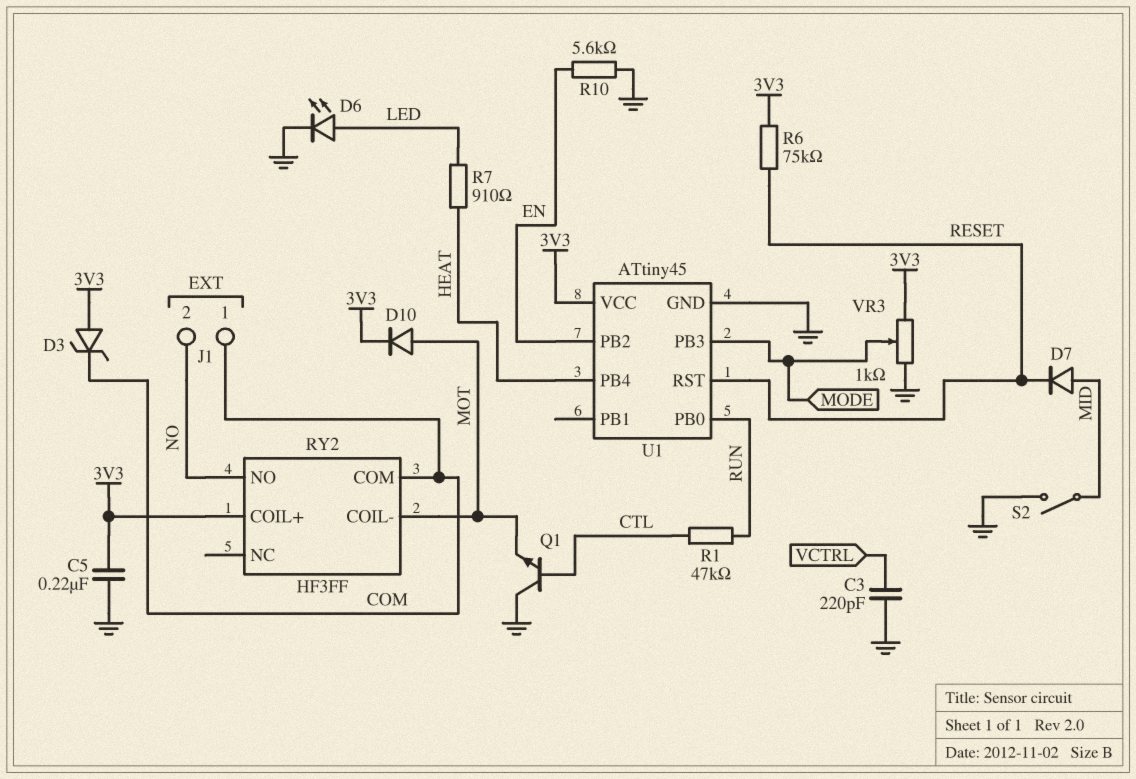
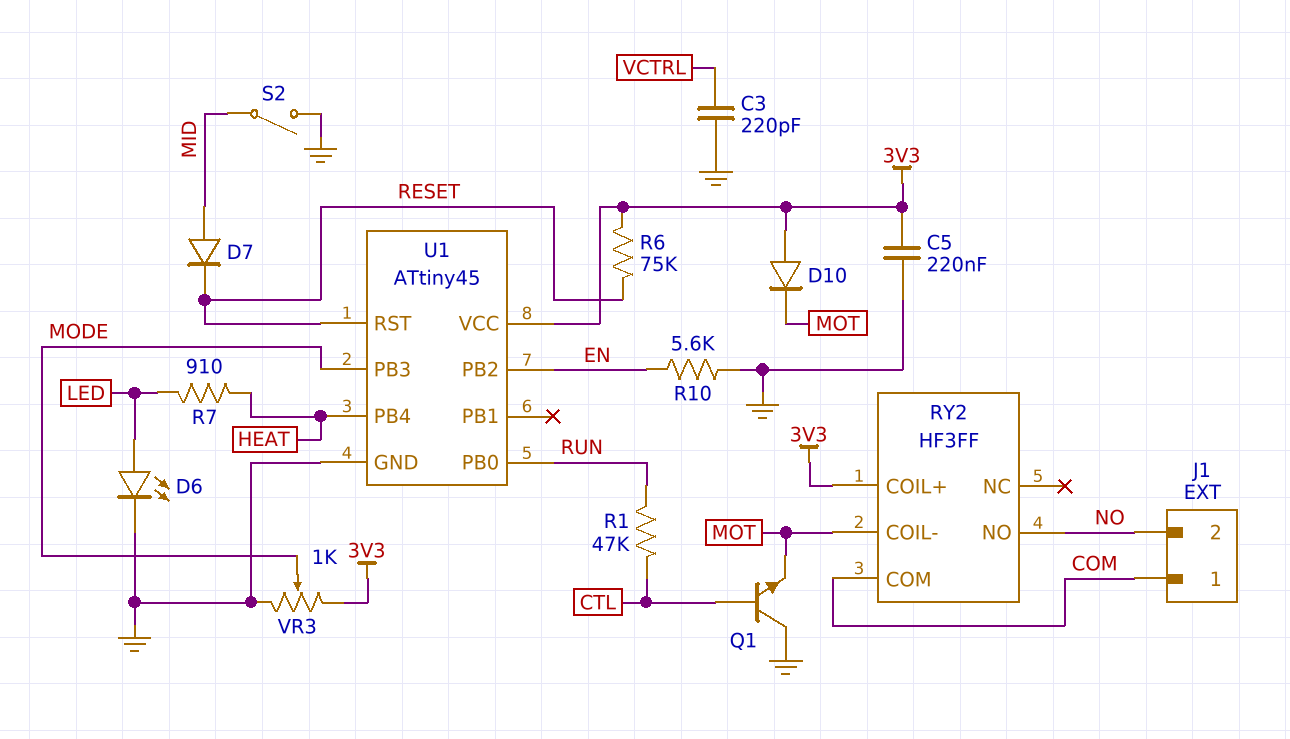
D3: zener (A 3V3, K COM) -> none
D10: diode (A MOT, K 3V3) -> diode (A 3V3, K MOT)

